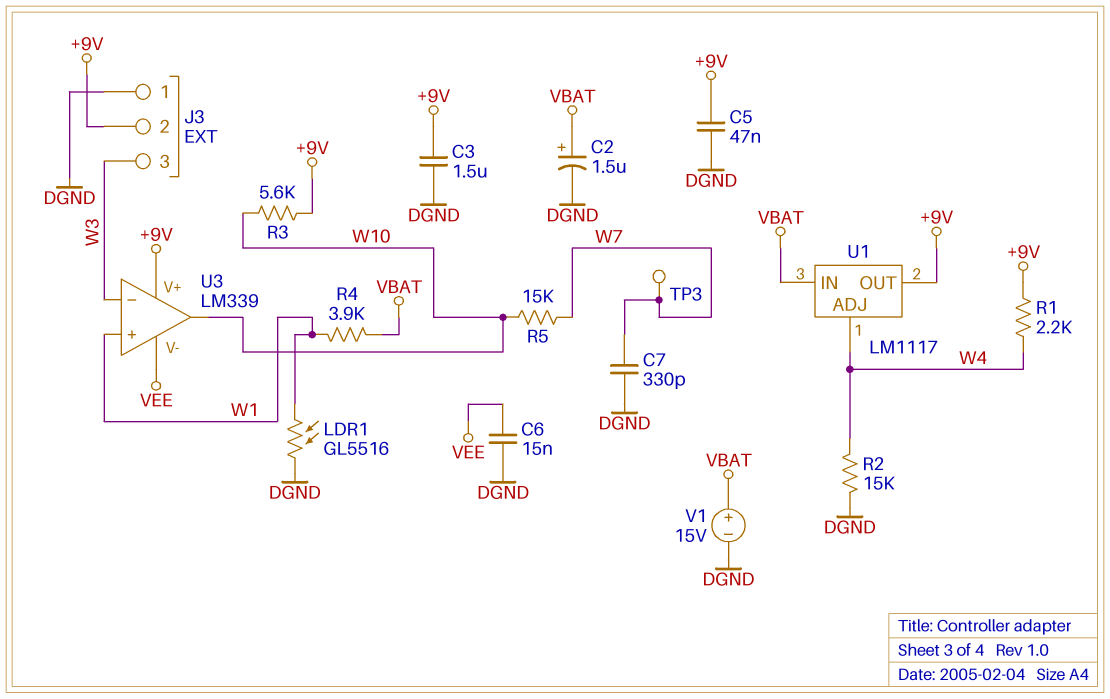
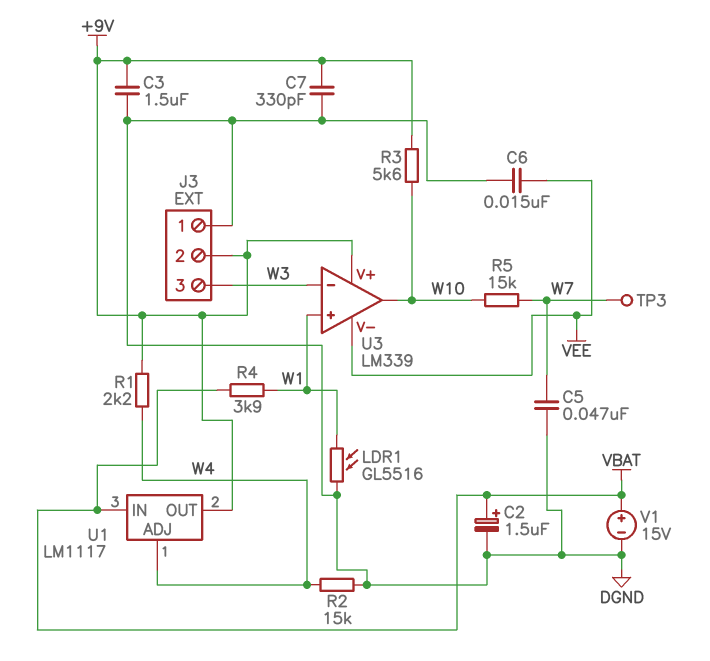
C5: 47nF (+9V, DGND) -> 47nF (DGND, W7)
C7: 330pF (DGND, W7) -> 330pF (+9V, DGND)

